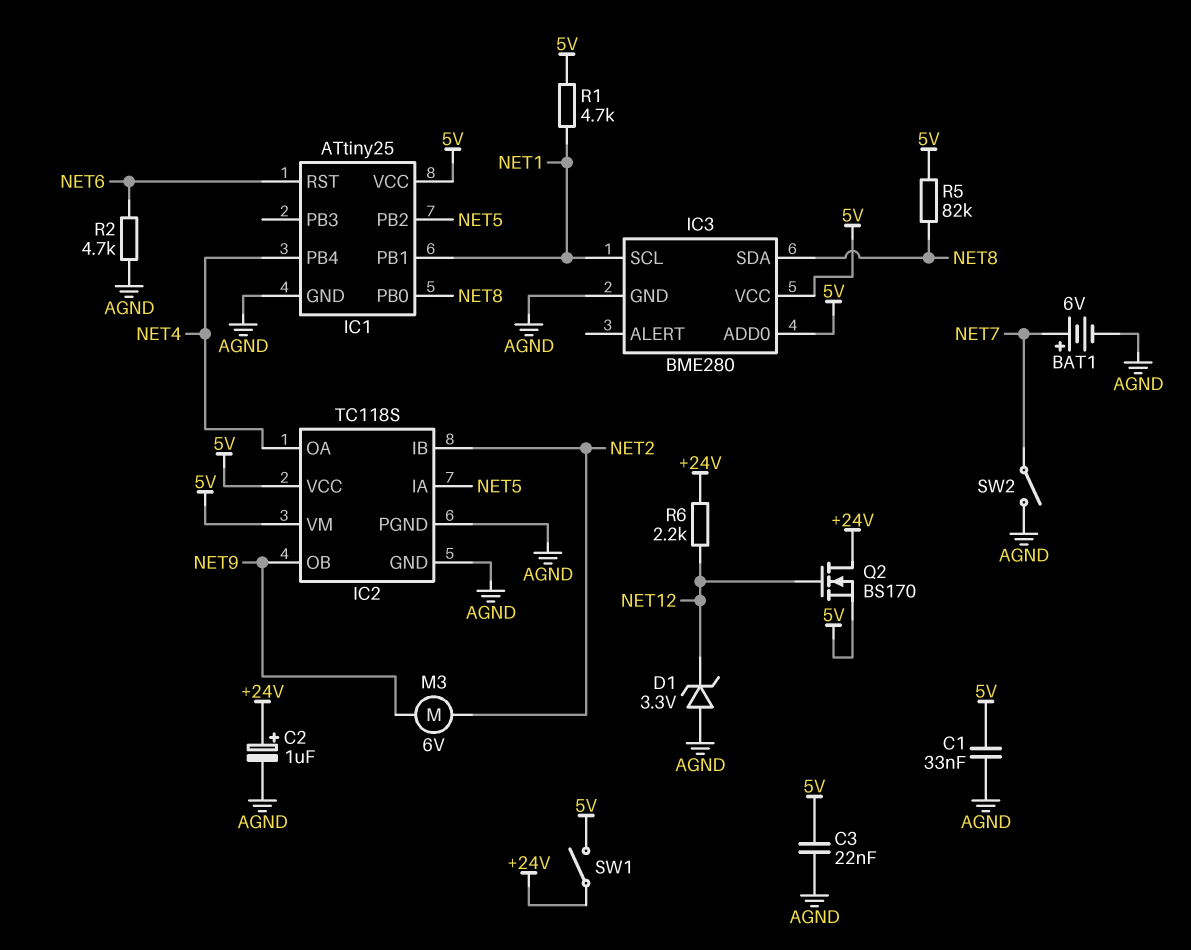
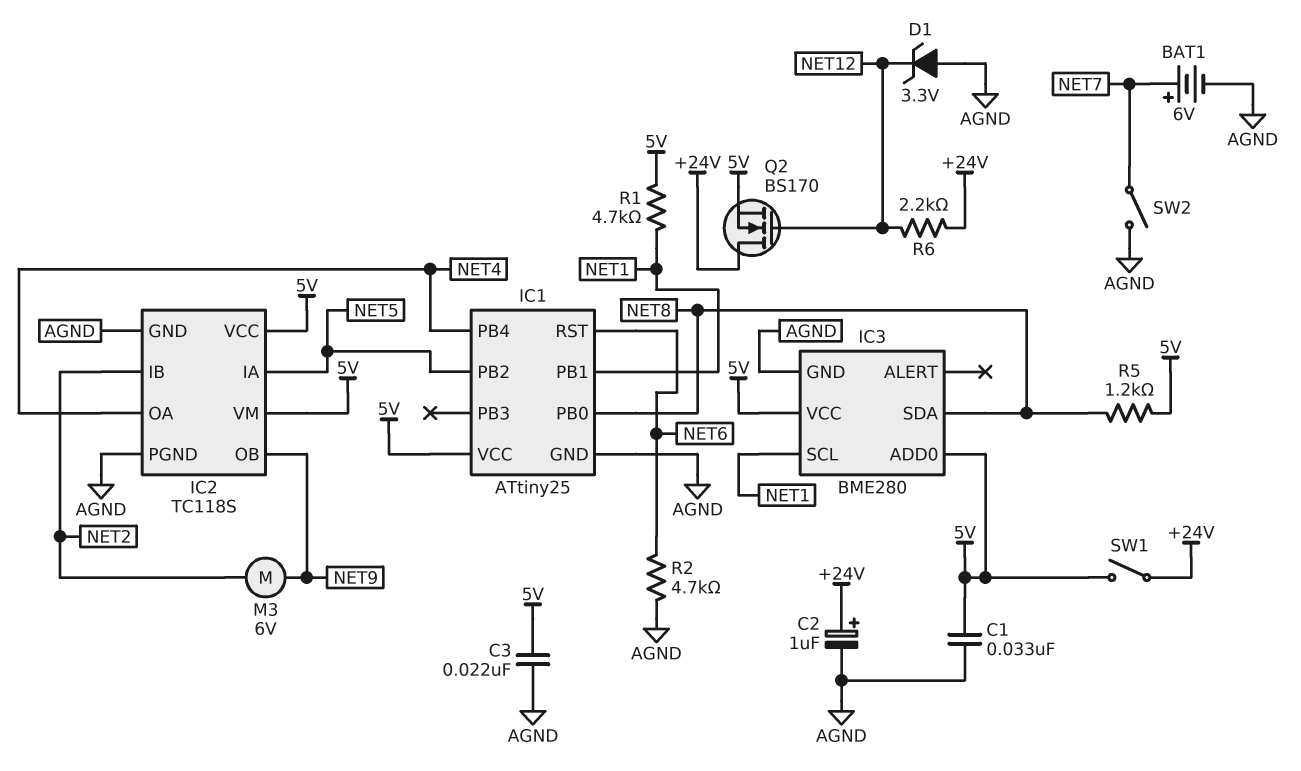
R5: 82k (5V, NET8) -> 1.2k (5V, NET8)

